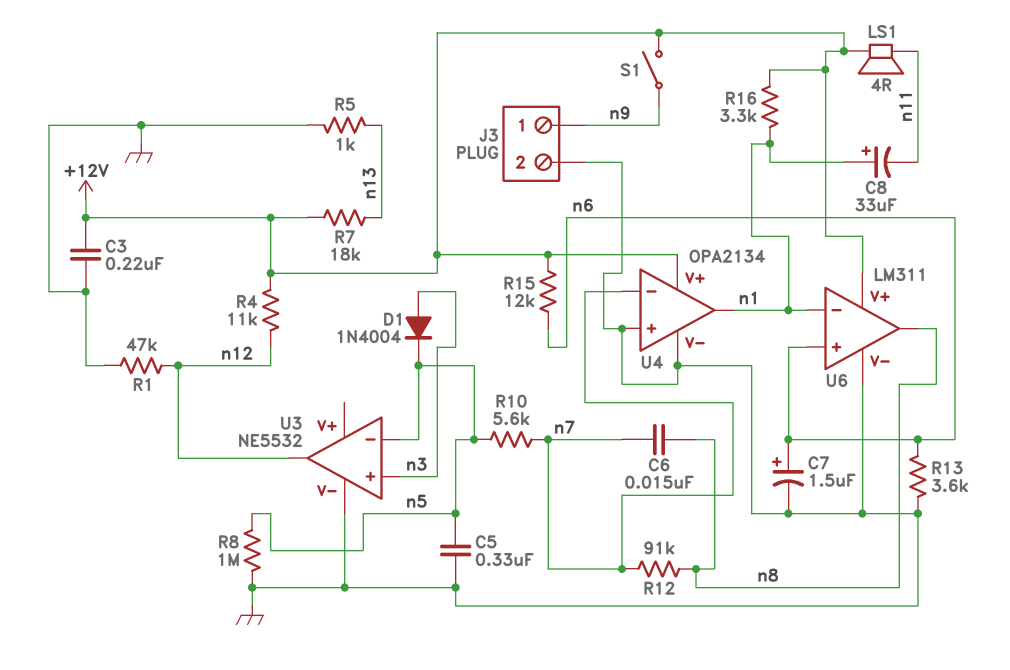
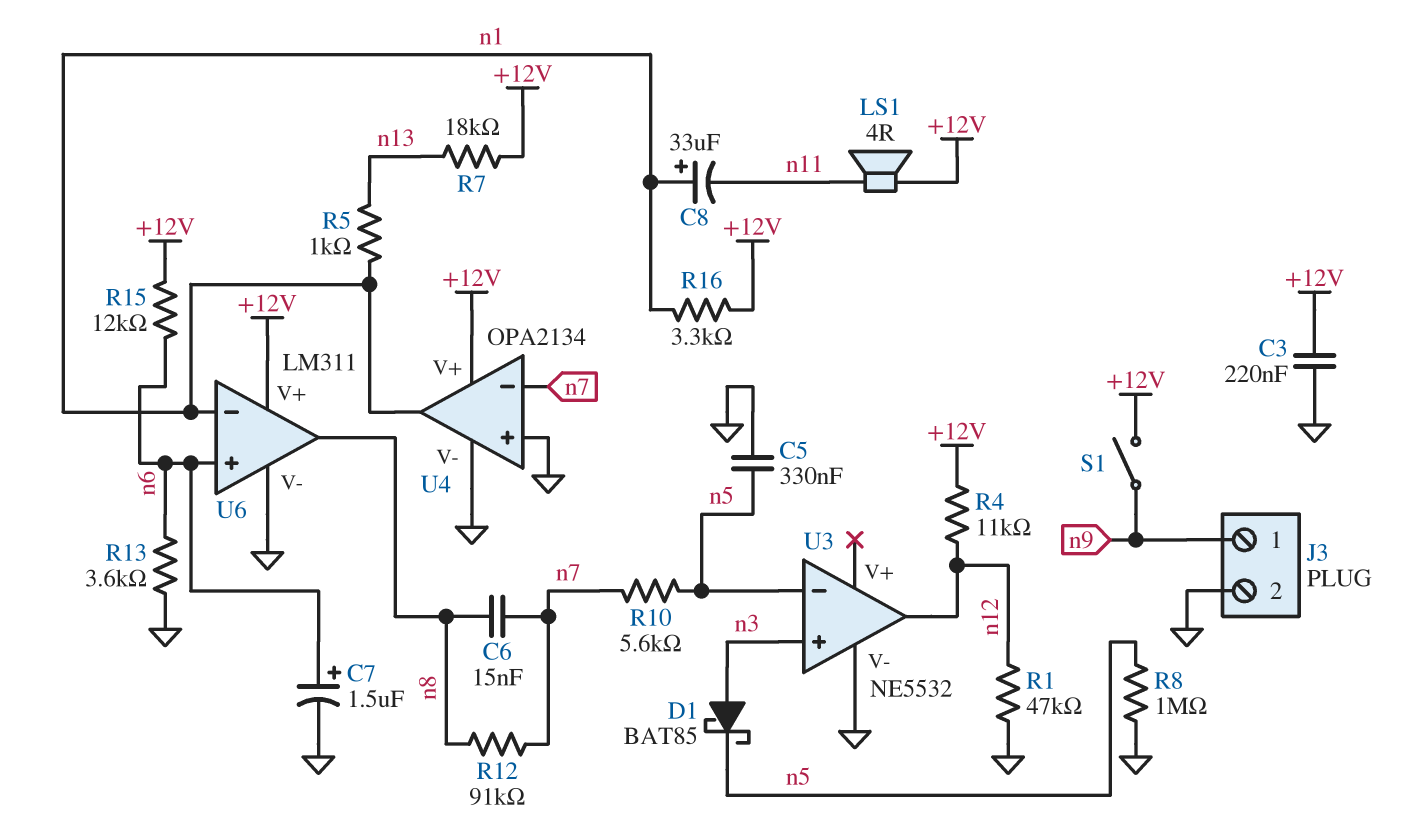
D1: diode 1N4004 (A n3, K n5) -> schottky BAT85 (A n3, K n5)
R5: 1k (GND, n13) -> 1k (n1, n13)

